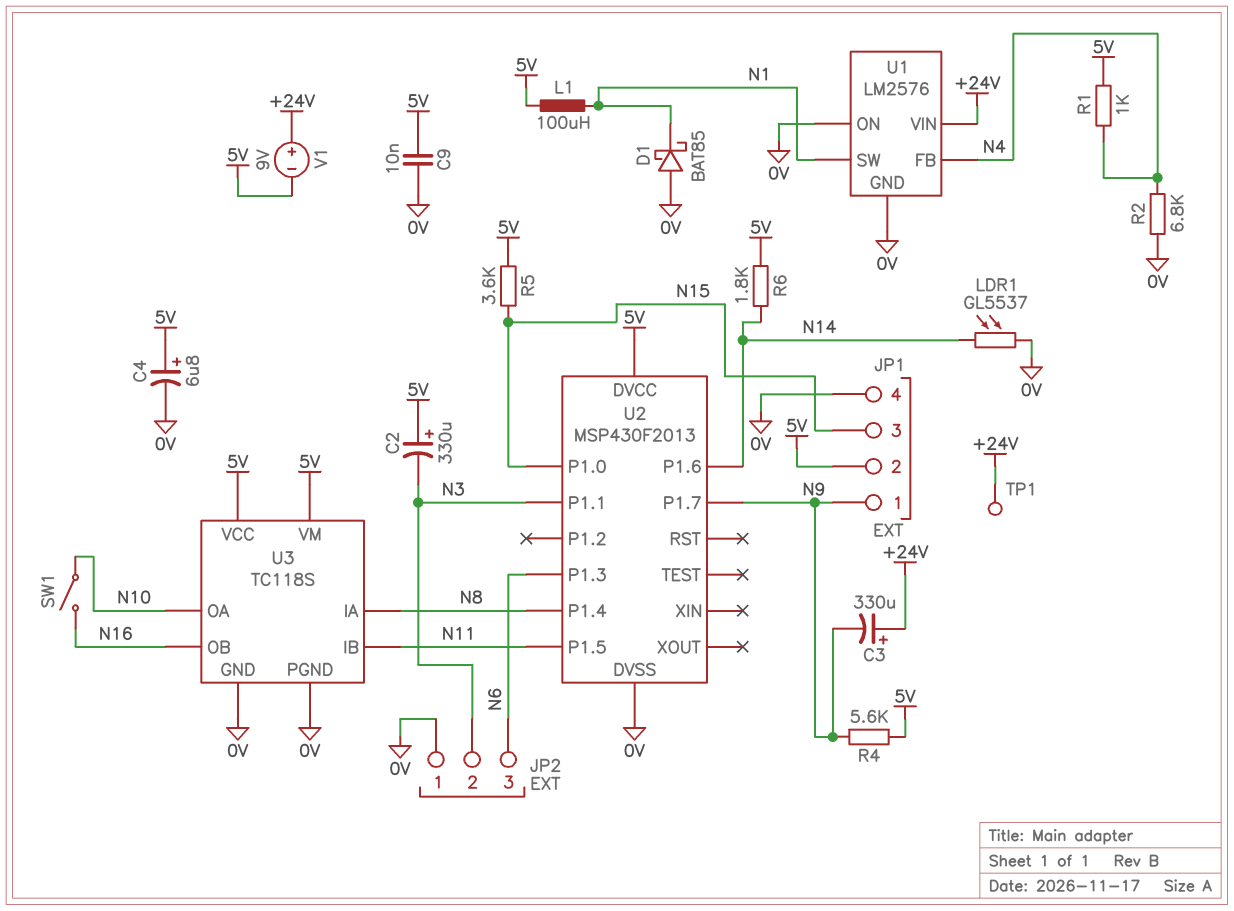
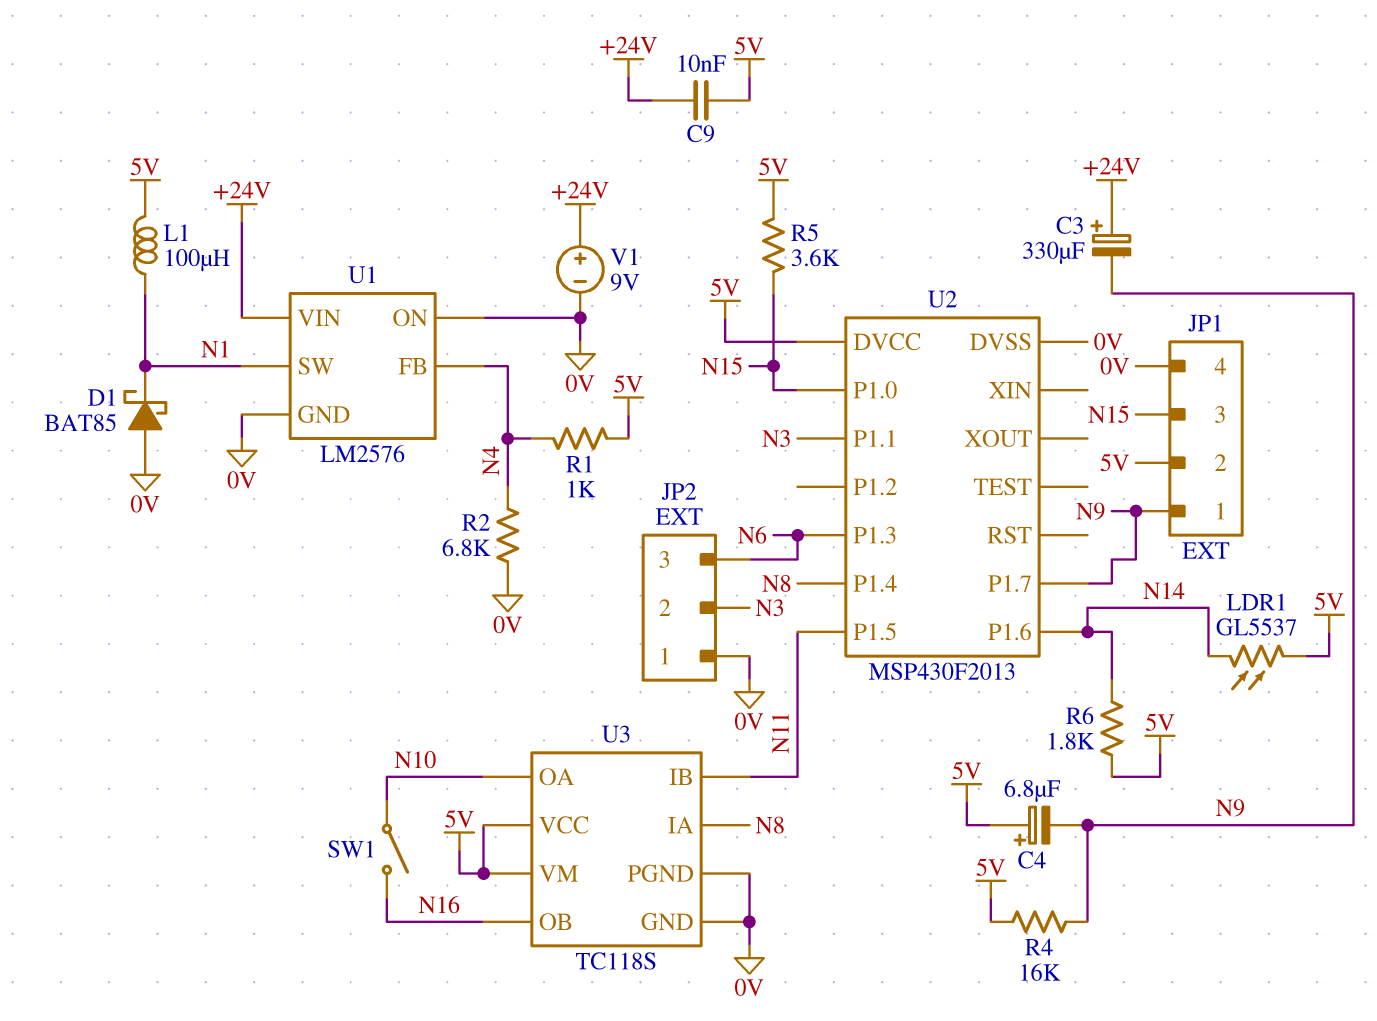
C2: 330uF (plus 5V, minus N3) -> none
C4: 6.8uF (plus 5V, minus 0V) -> 6.8uF (plus 5V, minus N9)
C9: 10nF (0V, 5V) -> 10nF (+24V, 5V)
LDR1: GL5537 (0V, N14) -> GL5537 (5V, N14)
R4: 5.6k (5V, N9) -> 16k (5V, N9)
TP1: test point (+24V) -> none
V1: 9V (plus +24V, minus 5V) -> 9V (plus +24V, minus 0V)

